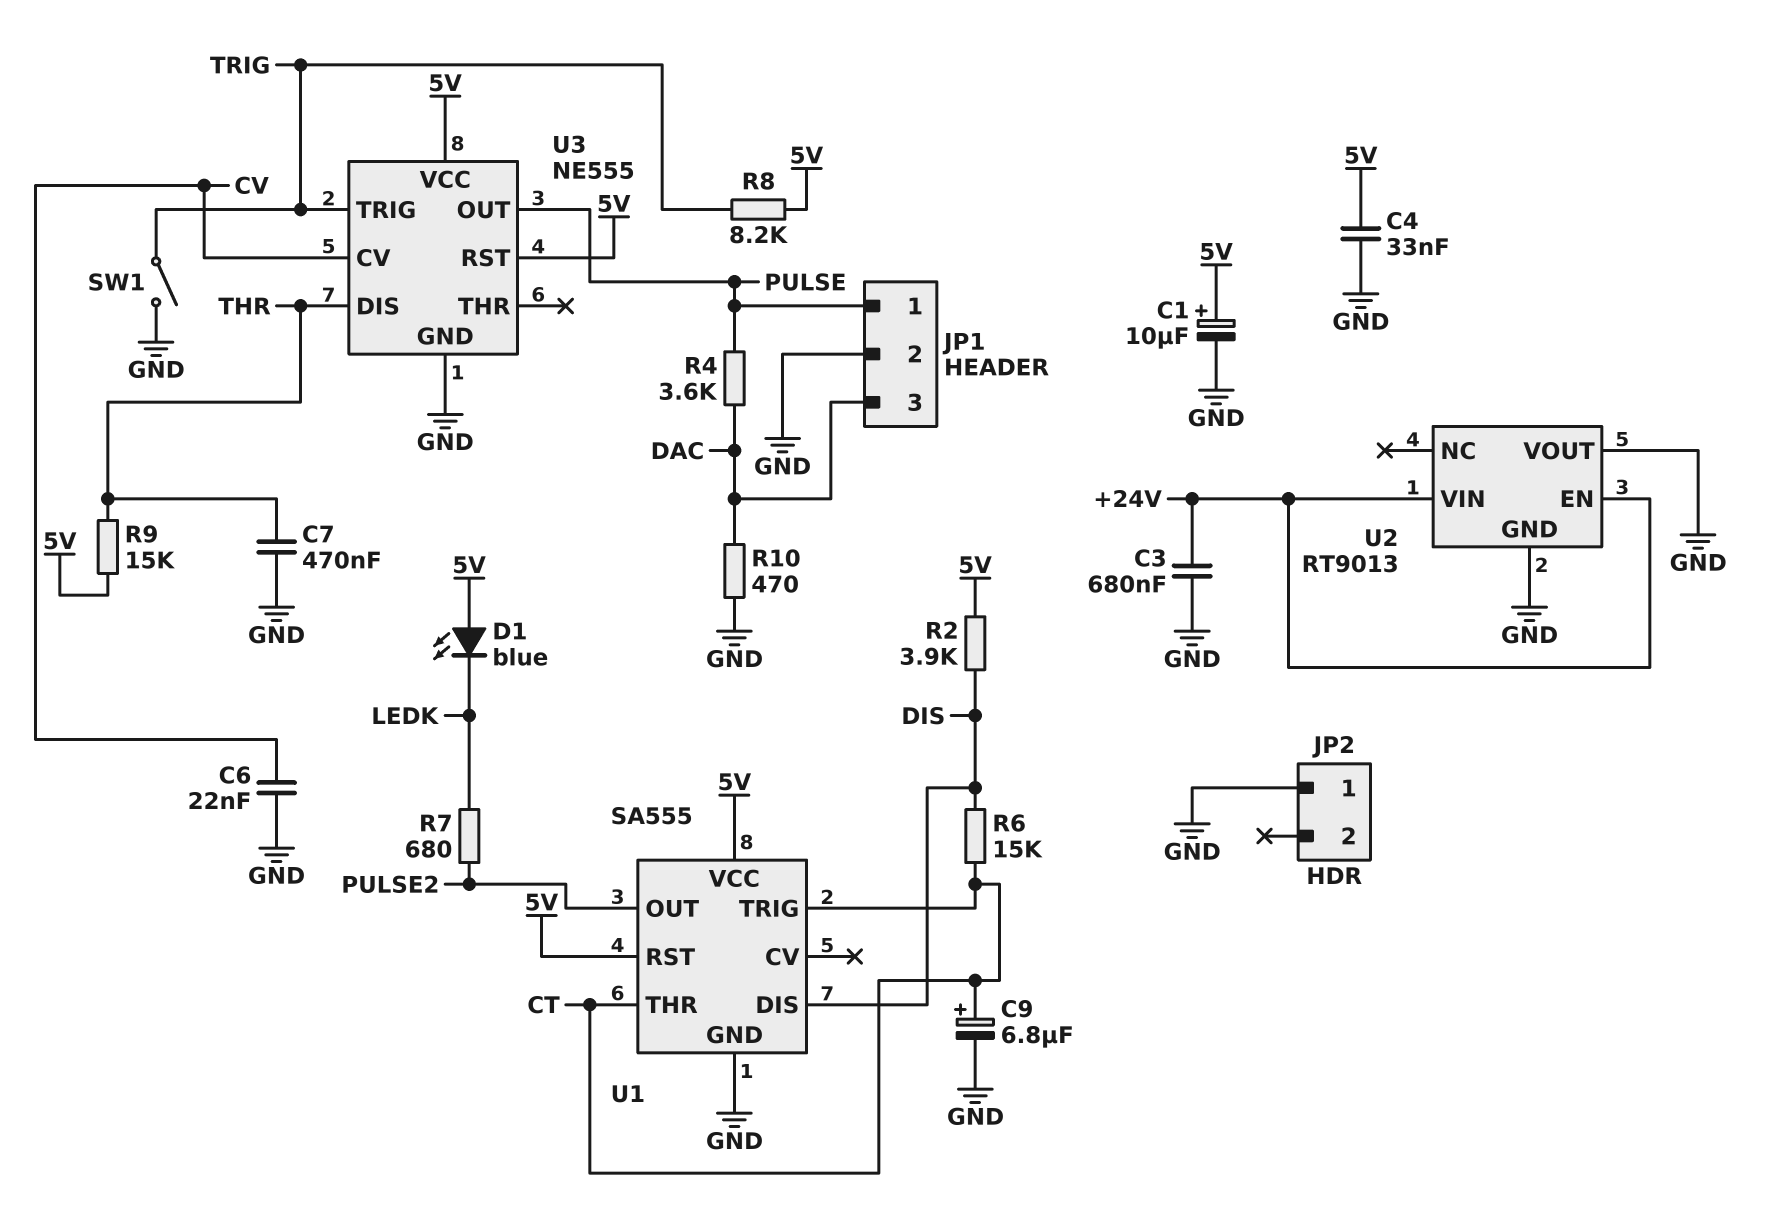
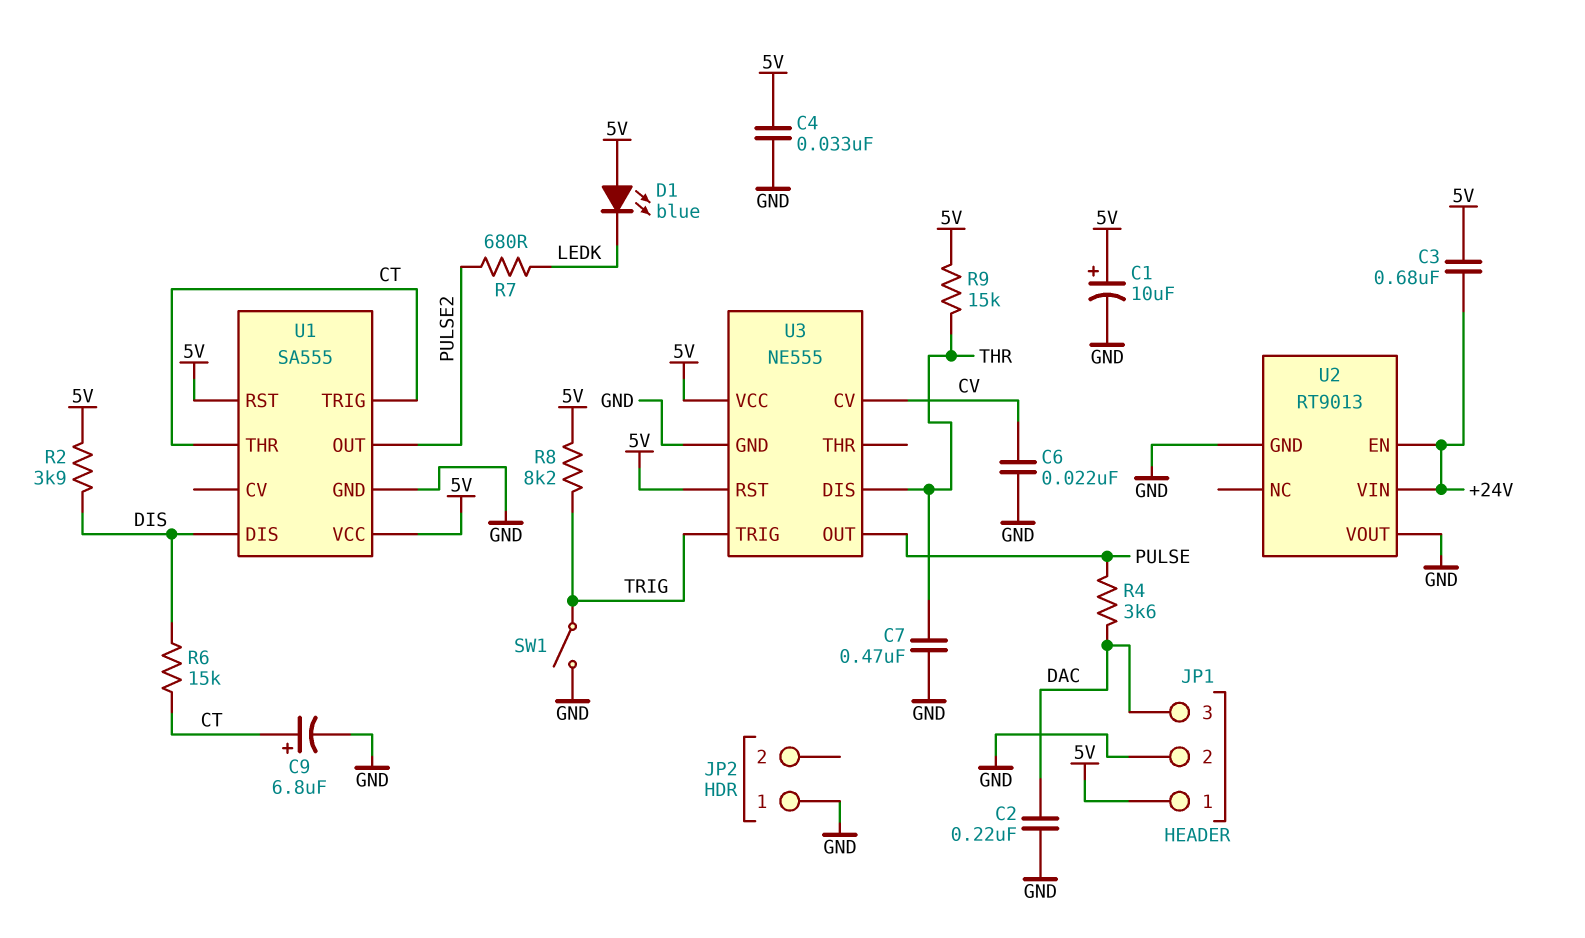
C2: none -> 220nF (DAC, GND)
C3: 680nF (+24V, GND) -> 680nF (+24V, 5V)
JP1 pin 1: PULSE -> 5V
R10: 470 (DAC, GND) -> none

